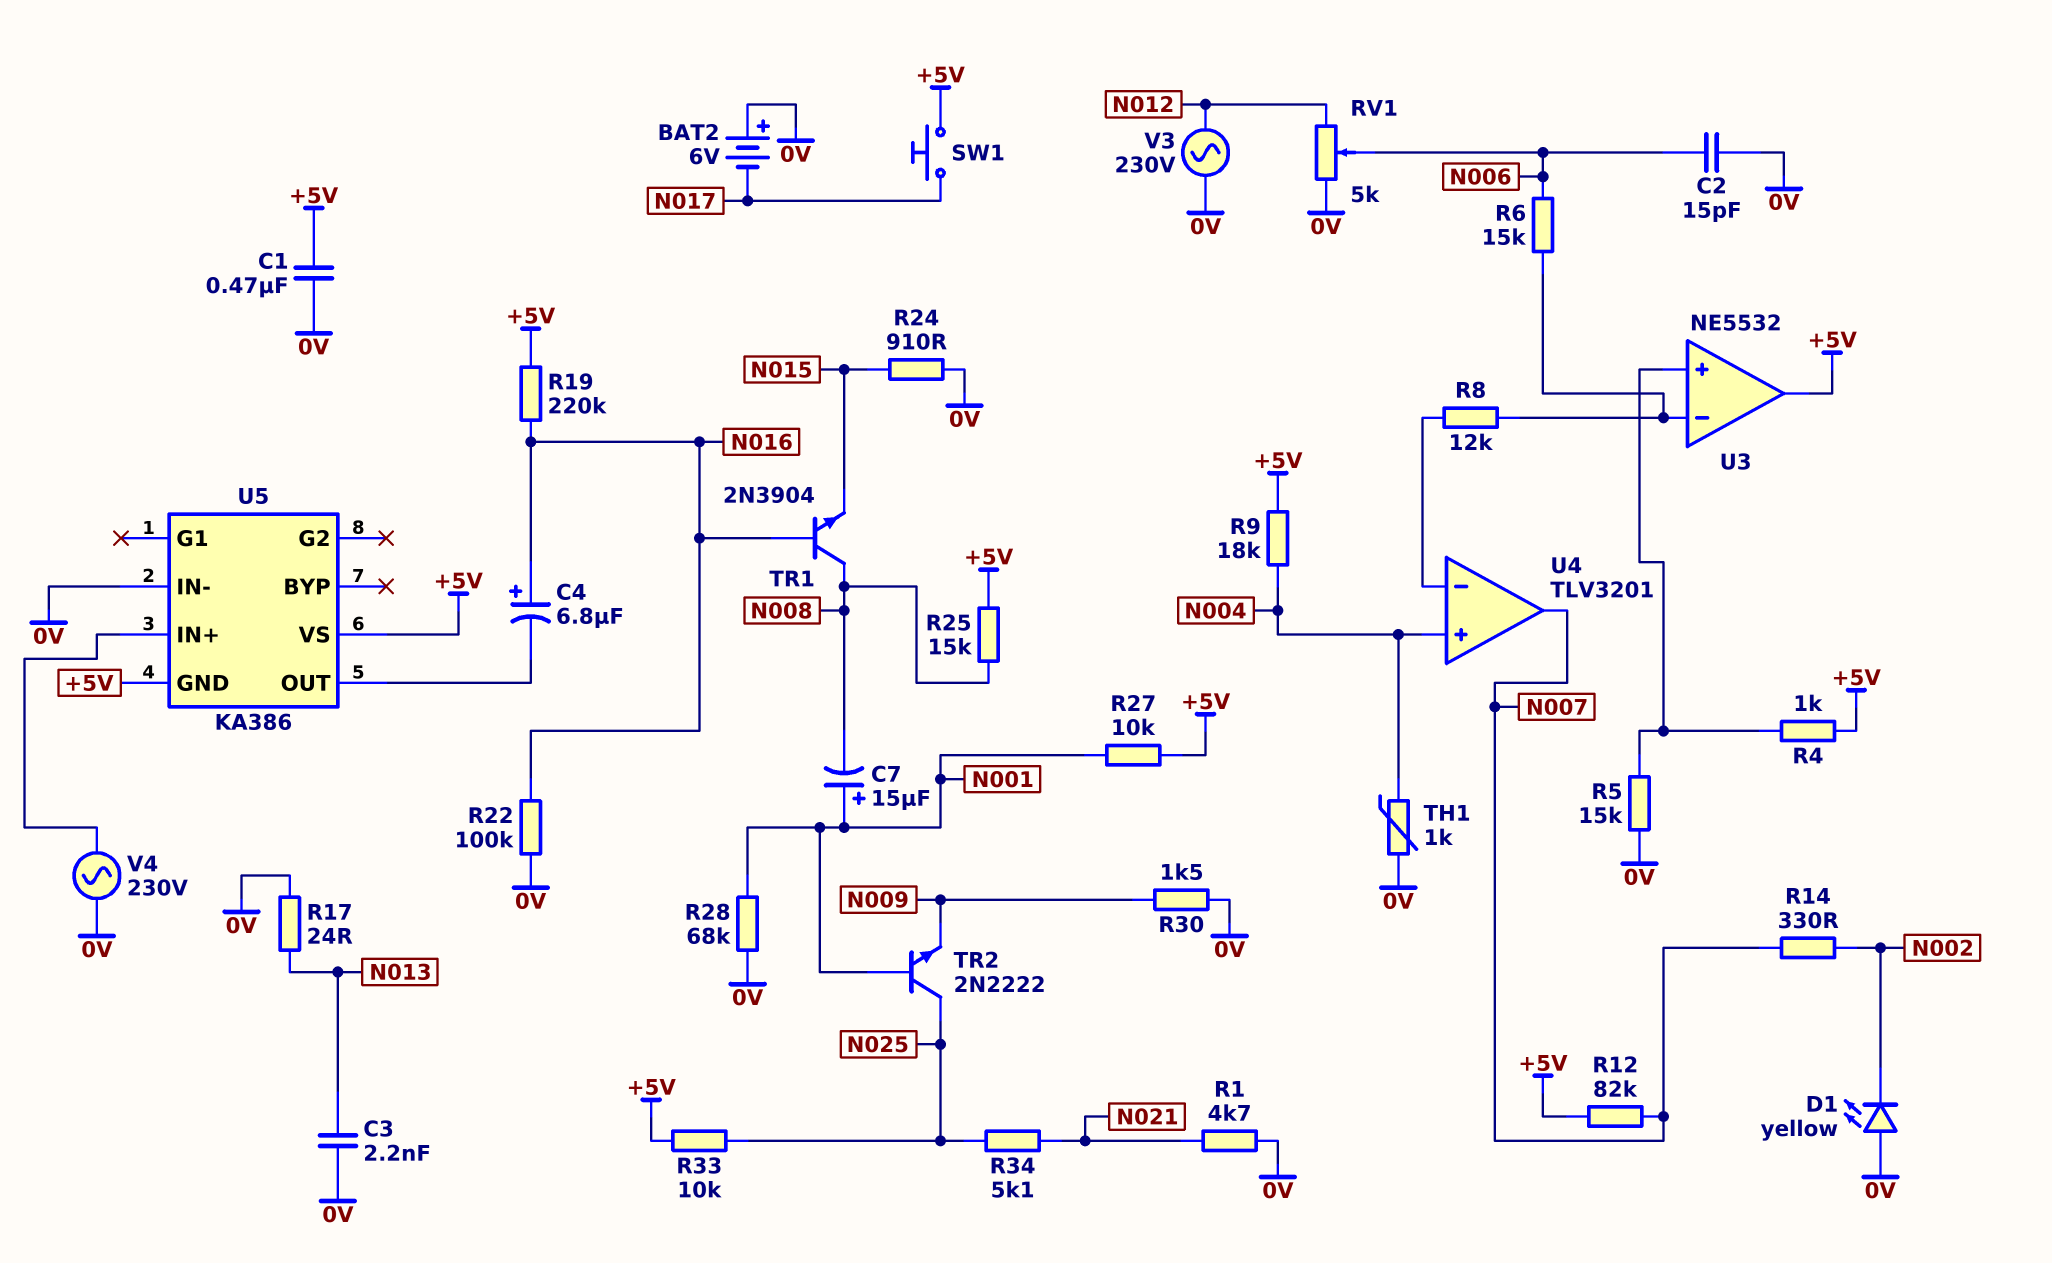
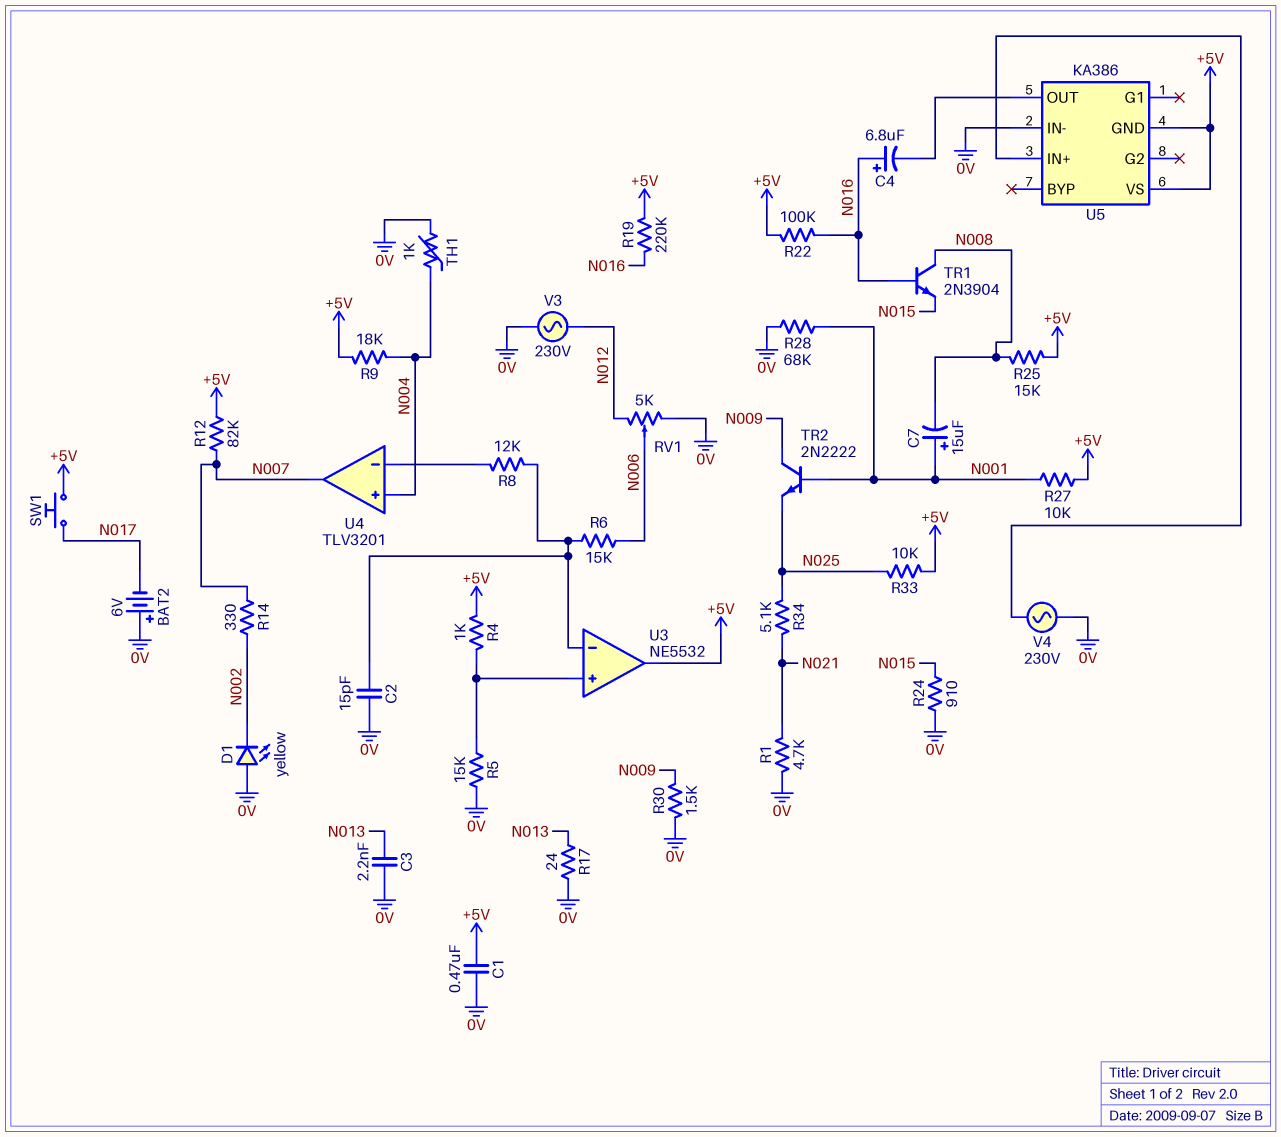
C2: 15pF (0V, N006) -> 15pF (0V, U3/in-)
R22: 100k (0V, N016) -> 100k (+5V, N016)
TR2: NPN 2N2222 (B N001, C N025, E N009) -> NPN 2N2222 (B N001, C N009, E N025)

